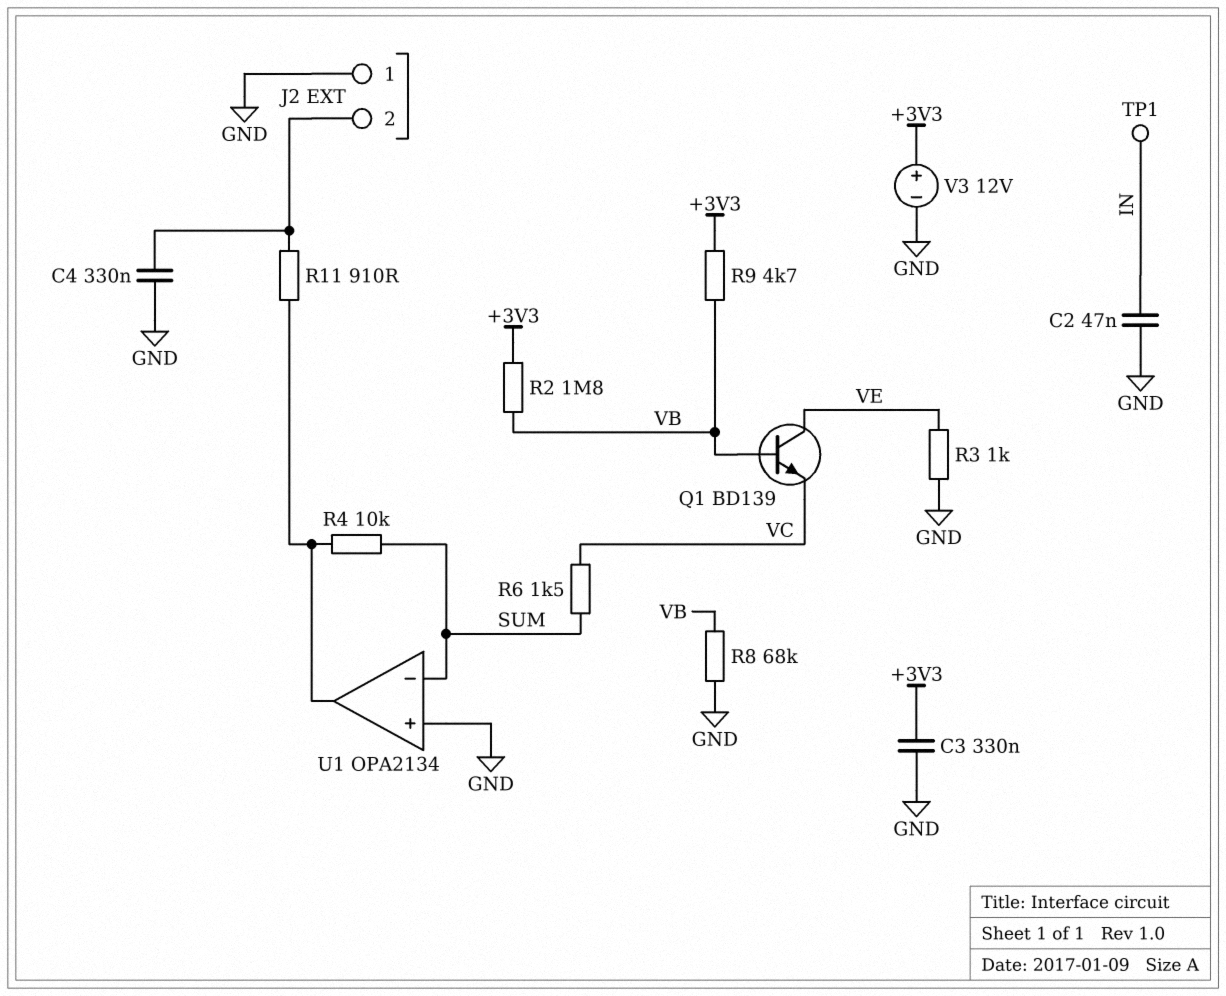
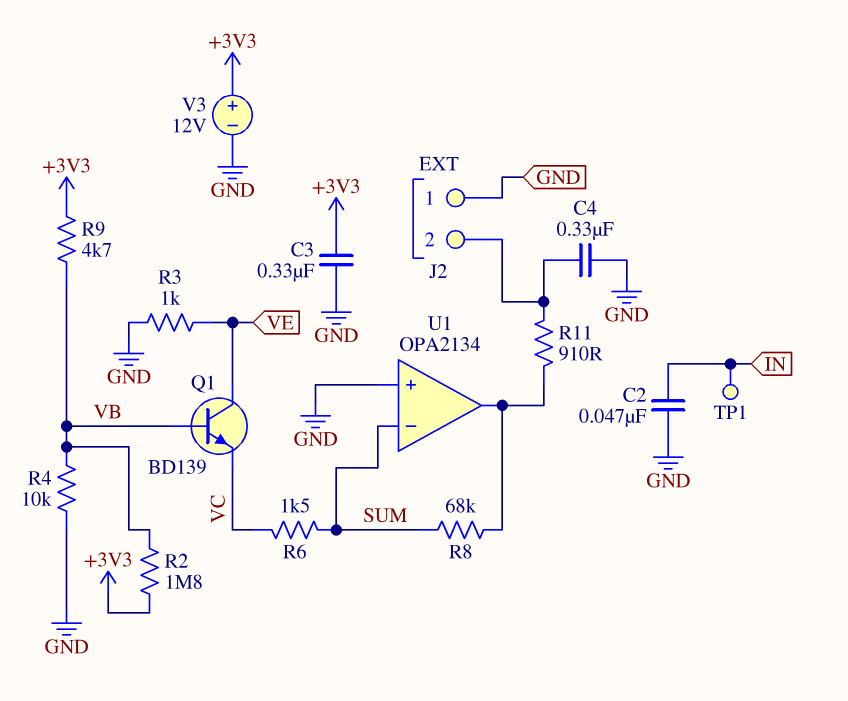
R4: 10k (SUM, U1/out) -> 10k (GND, VB)
R8: 68k (GND, VB) -> 68k (SUM, U1/out)

